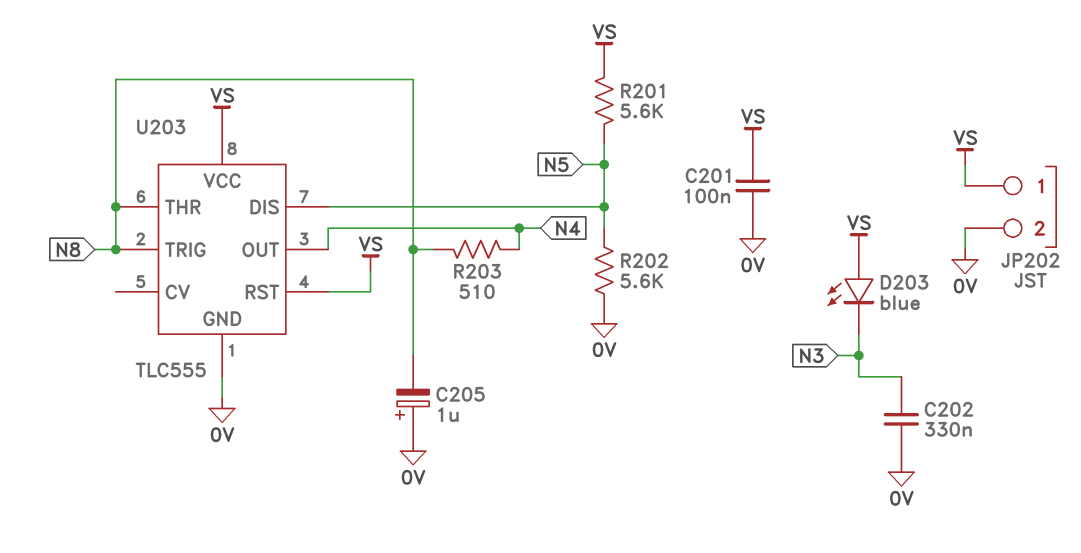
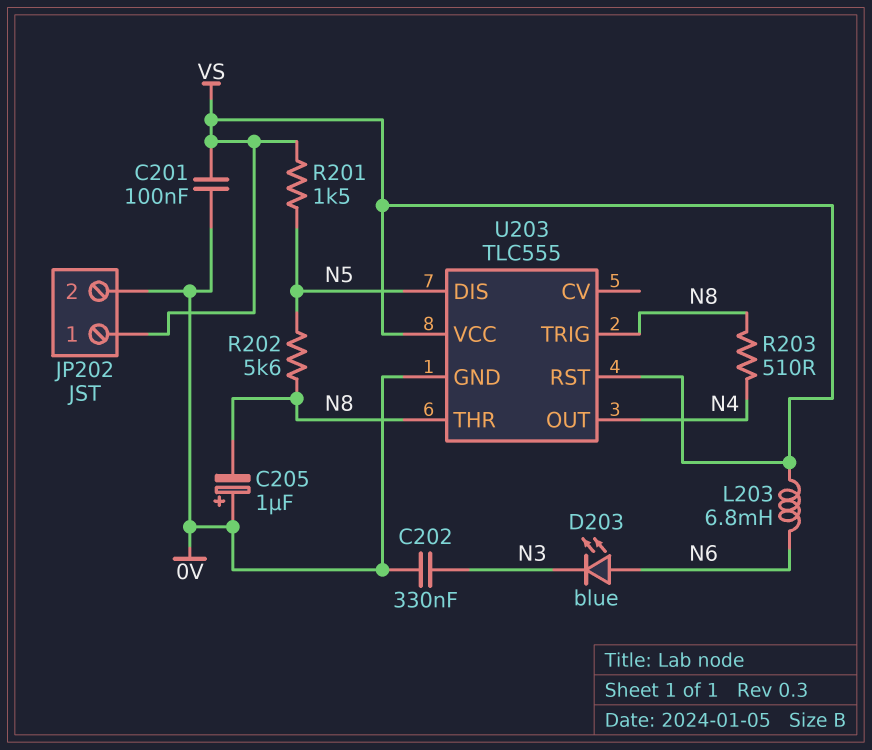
D203: LED blue (A VS, K N3) -> LED blue (A N6, K N3)
L203: none -> 6.8mH (N6, VS)
R201: 5.6k (N5, VS) -> 1.5k (N5, VS)
R202: 5.6k (0V, N5) -> 5.6k (N5, N8)

